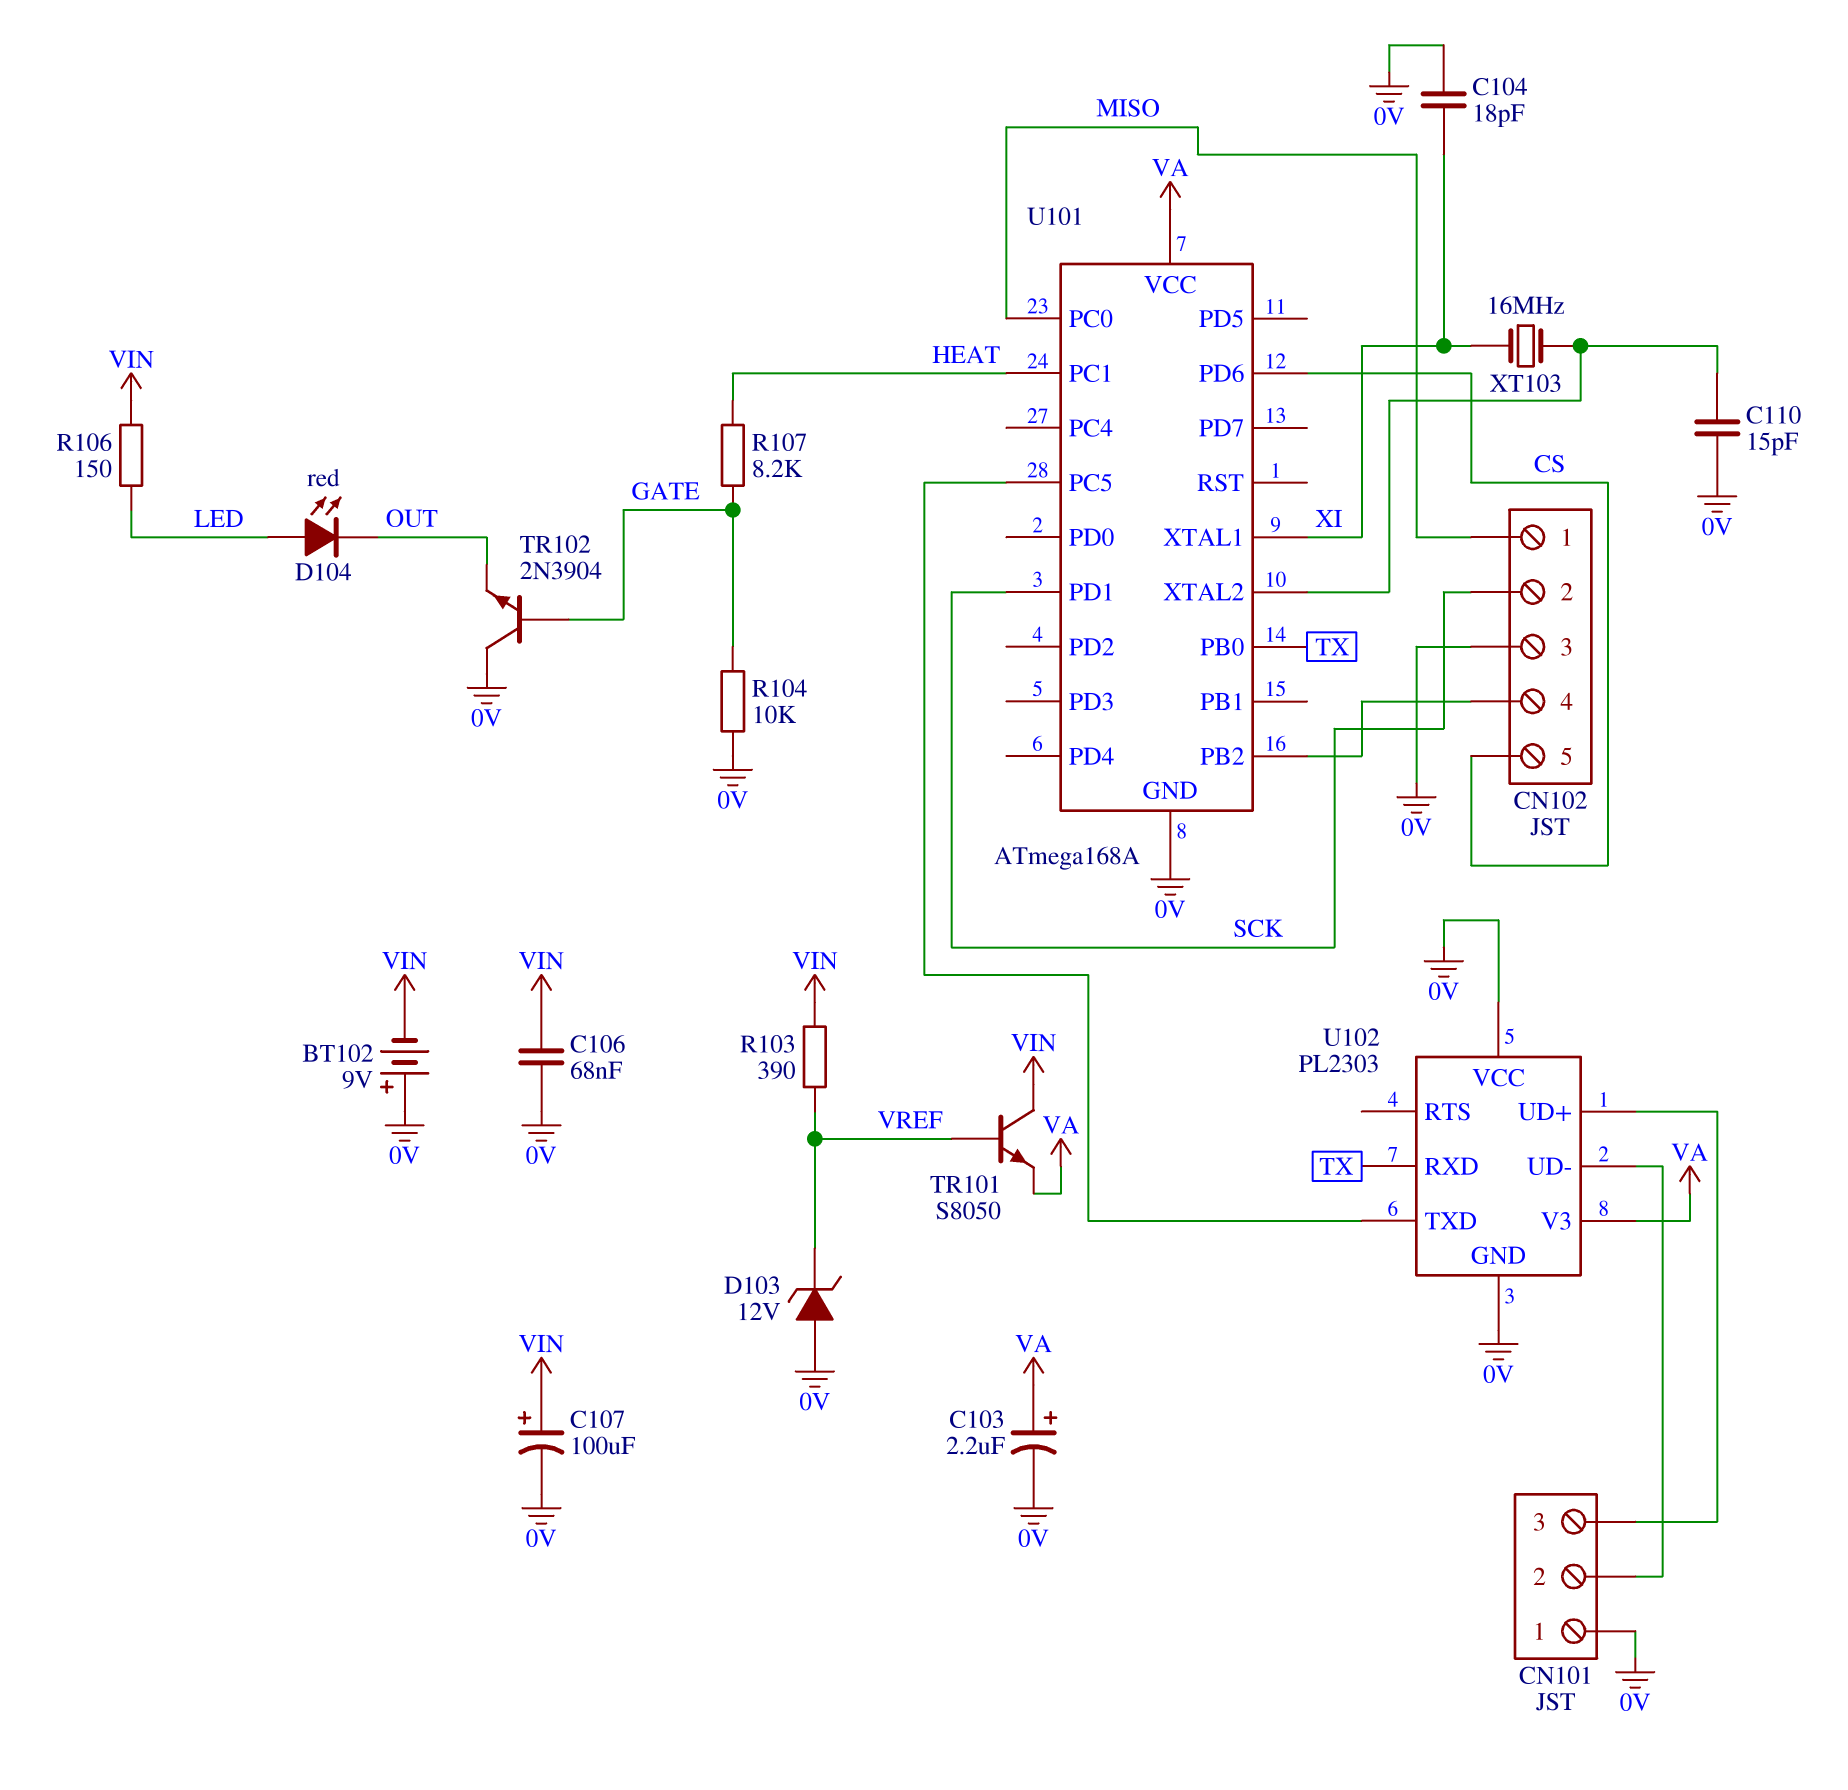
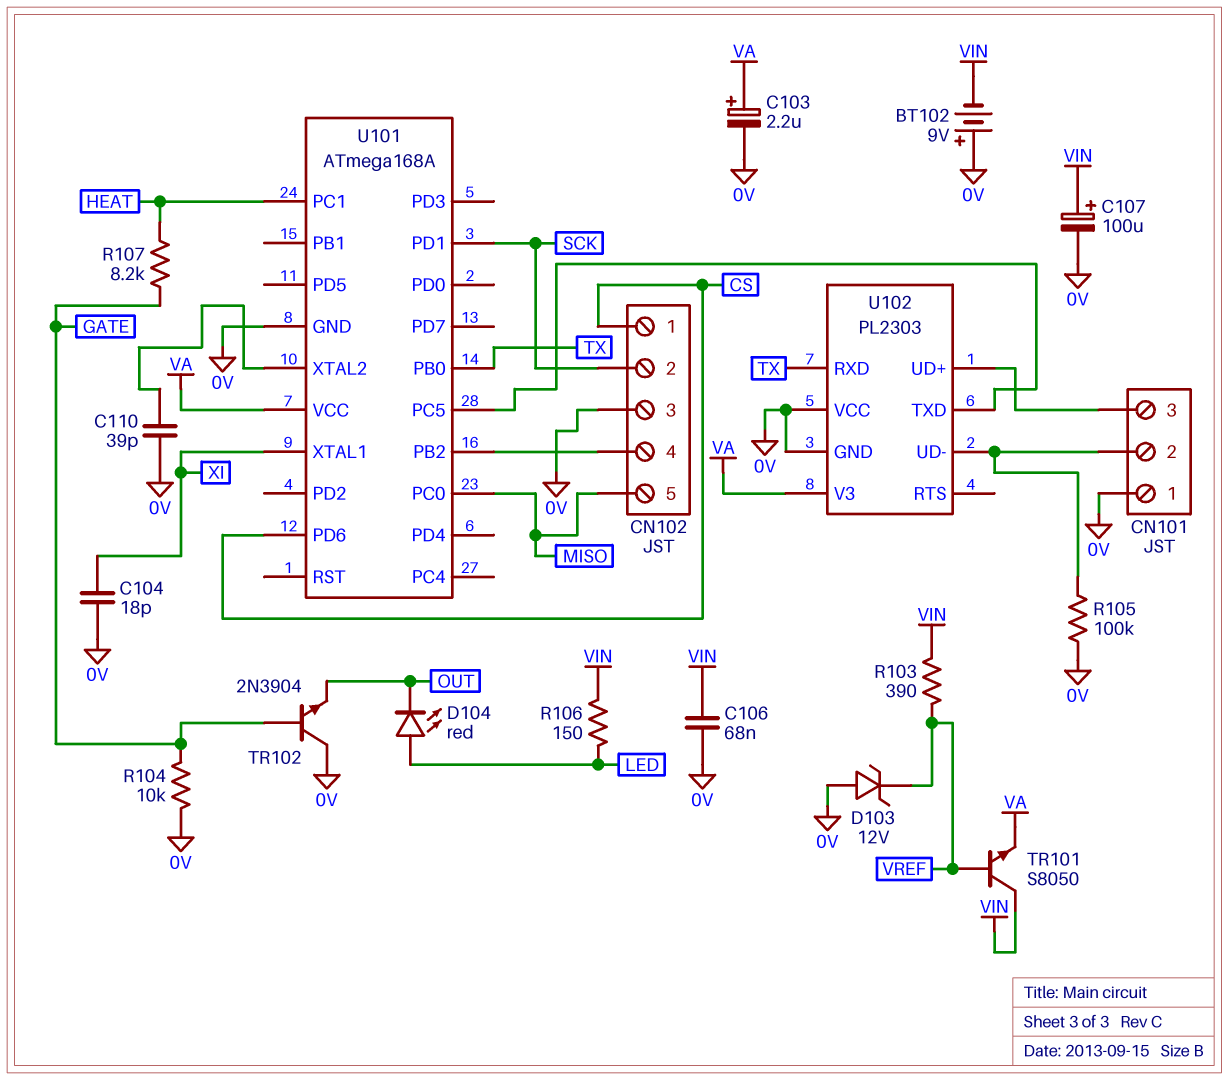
C110: 15pF (0V, U101/XTAL2) -> 39pF (0V, U101/XTAL2)
CN102 pin 1: MISO -> CS
CN102 pin 5: CS -> MISO
R105: none -> 100k (0V, CN101/2)
XT103: 16MHz (U101/XTAL2, XI) -> none

